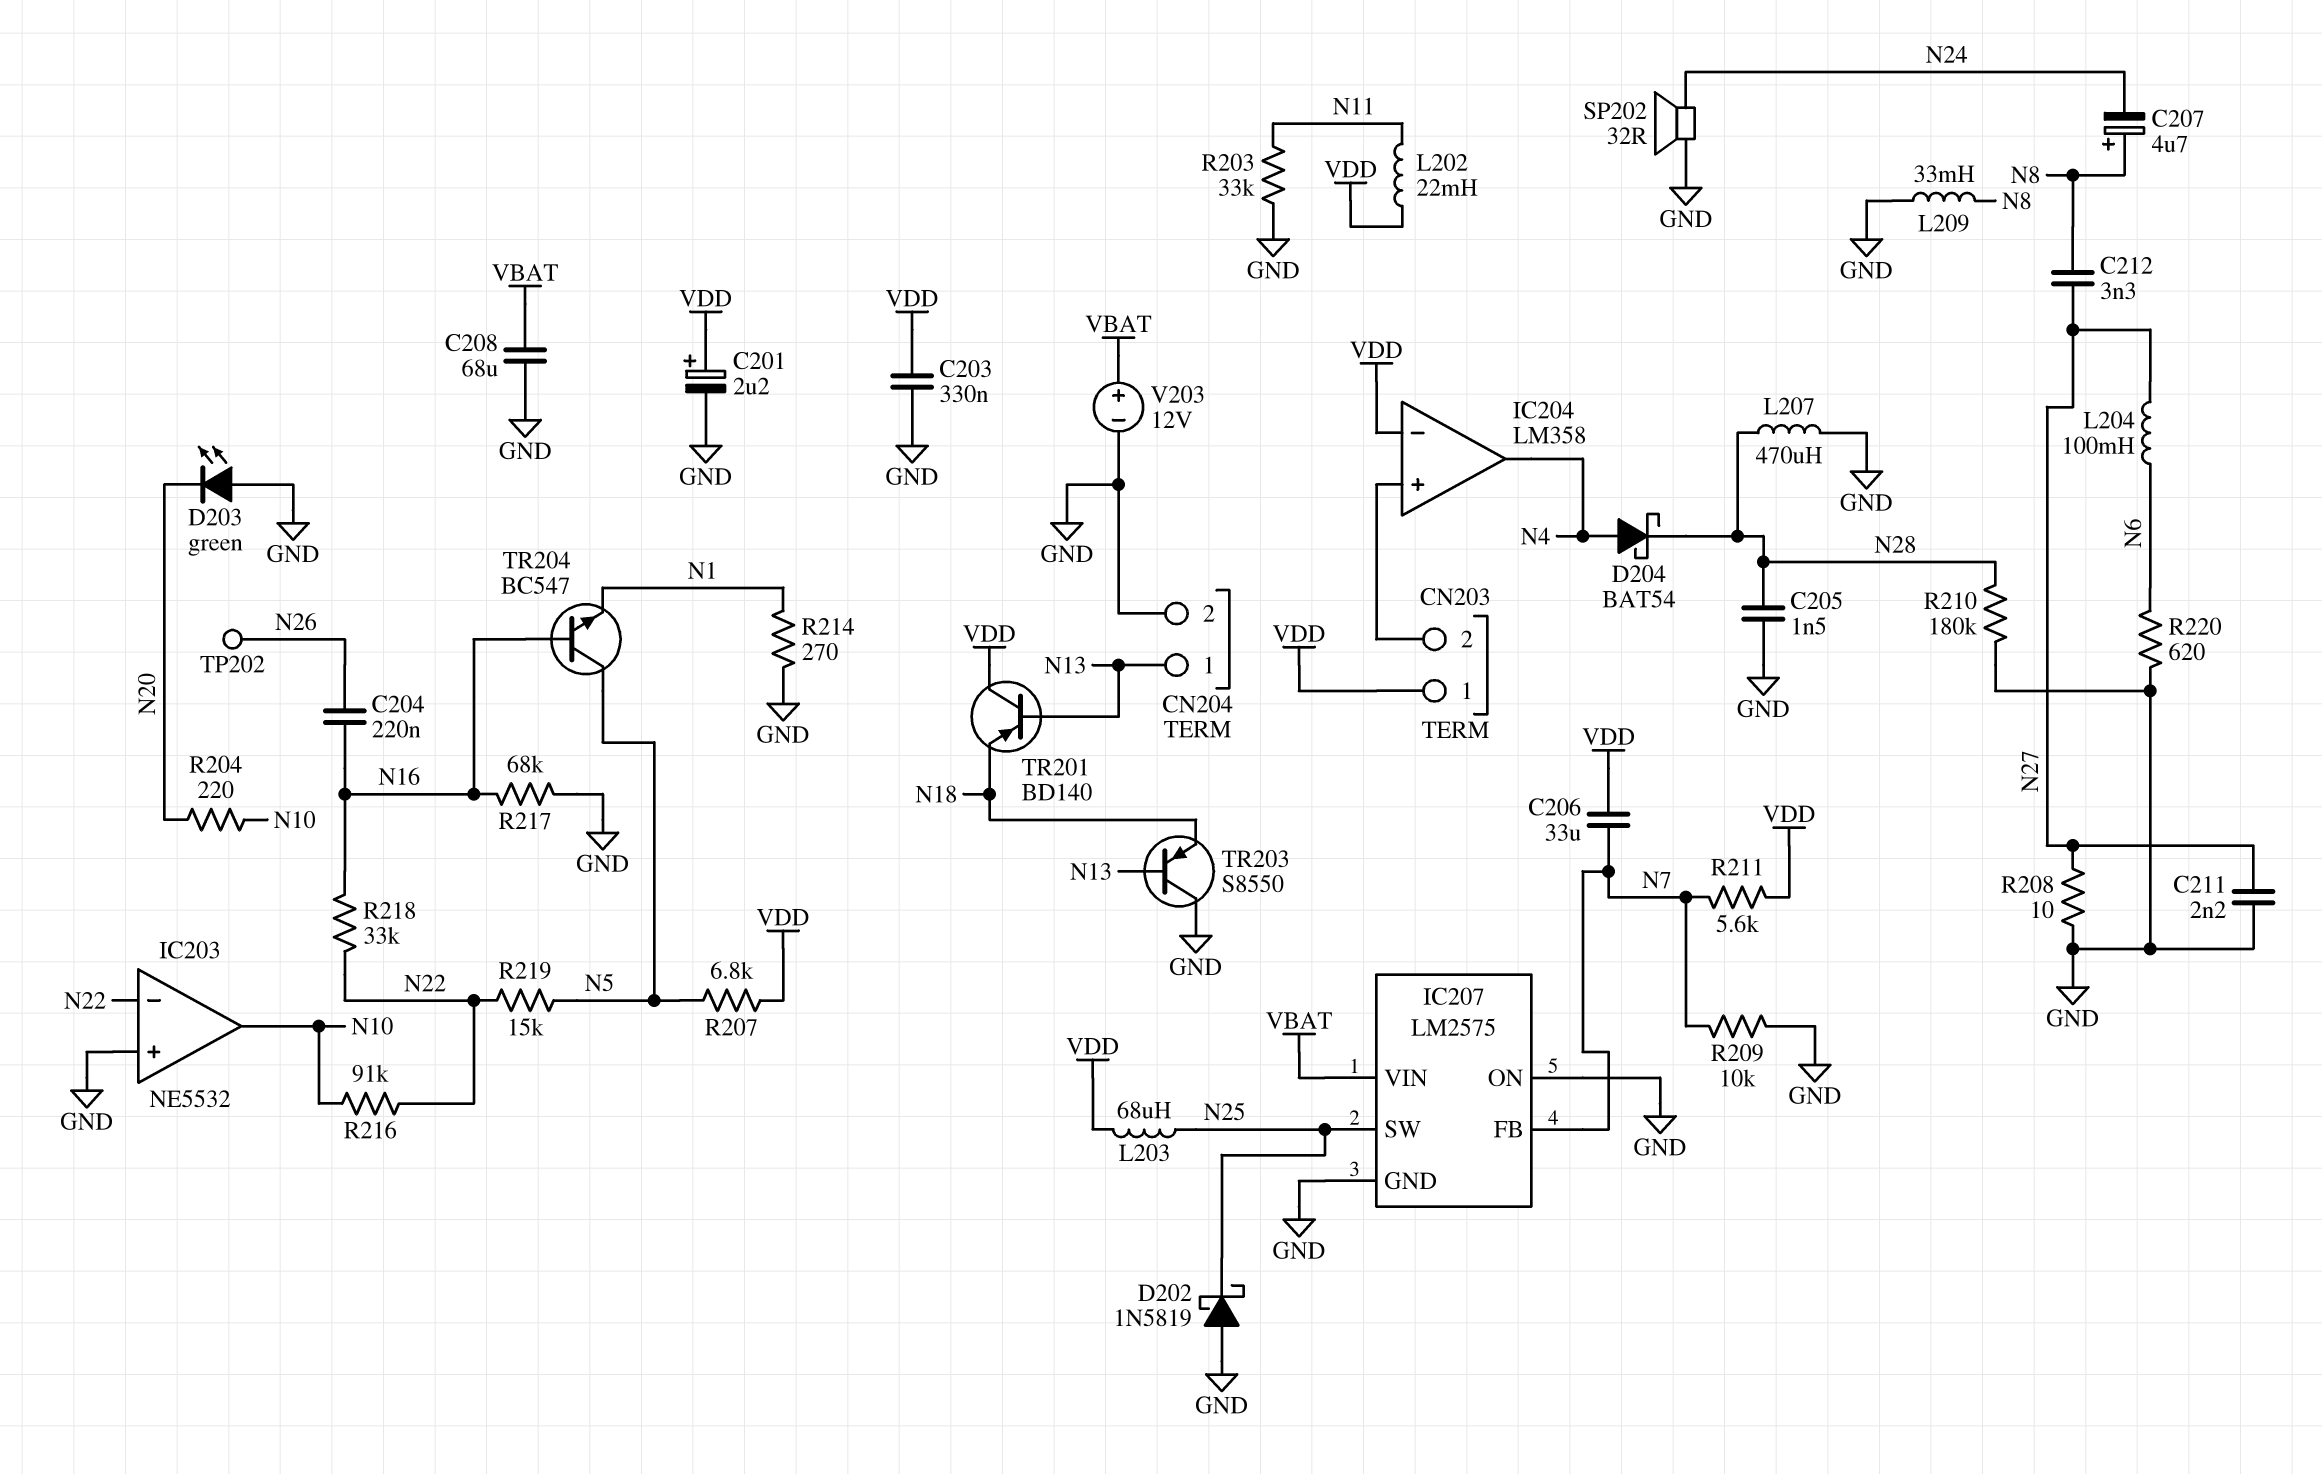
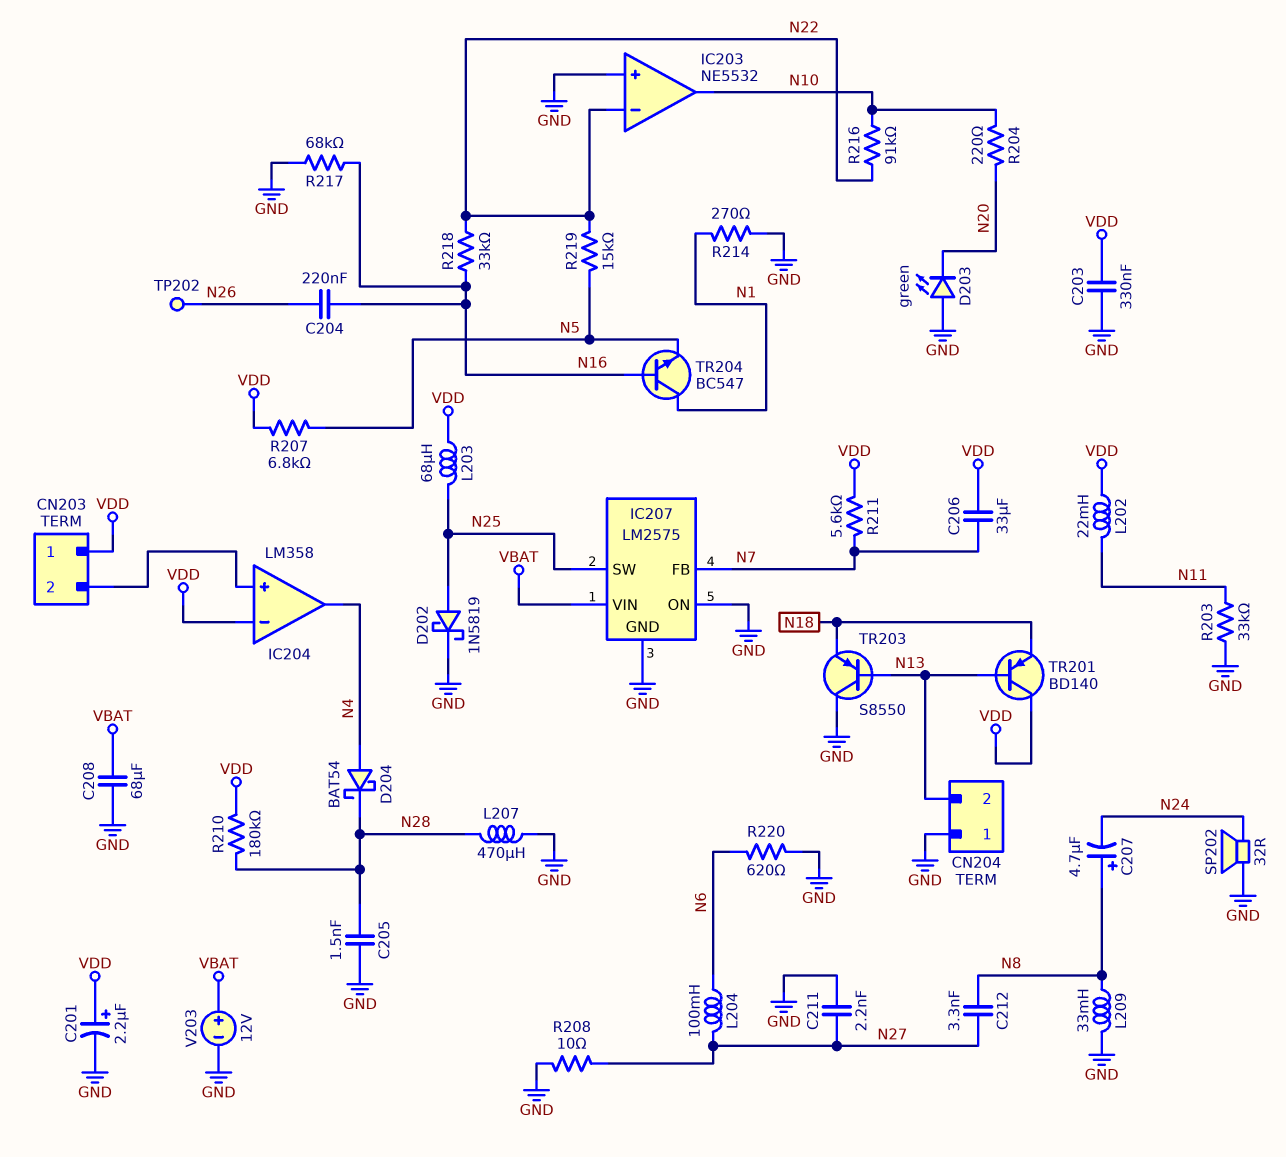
CN204 pin 1: N13 -> GND
CN204 pin 2: GND -> N13
D202: schottky 1N5819 (A GND, K N25) -> schottky 1N5819 (A N25, K GND)
R209: 10k (GND, N7) -> none
R210: 180k (GND, N28) -> 180k (N28, VDD)
TR204: NPN BC547 (B N16, C N5, E N1) -> NPN BC547 (B N16, C N1, E N5)

